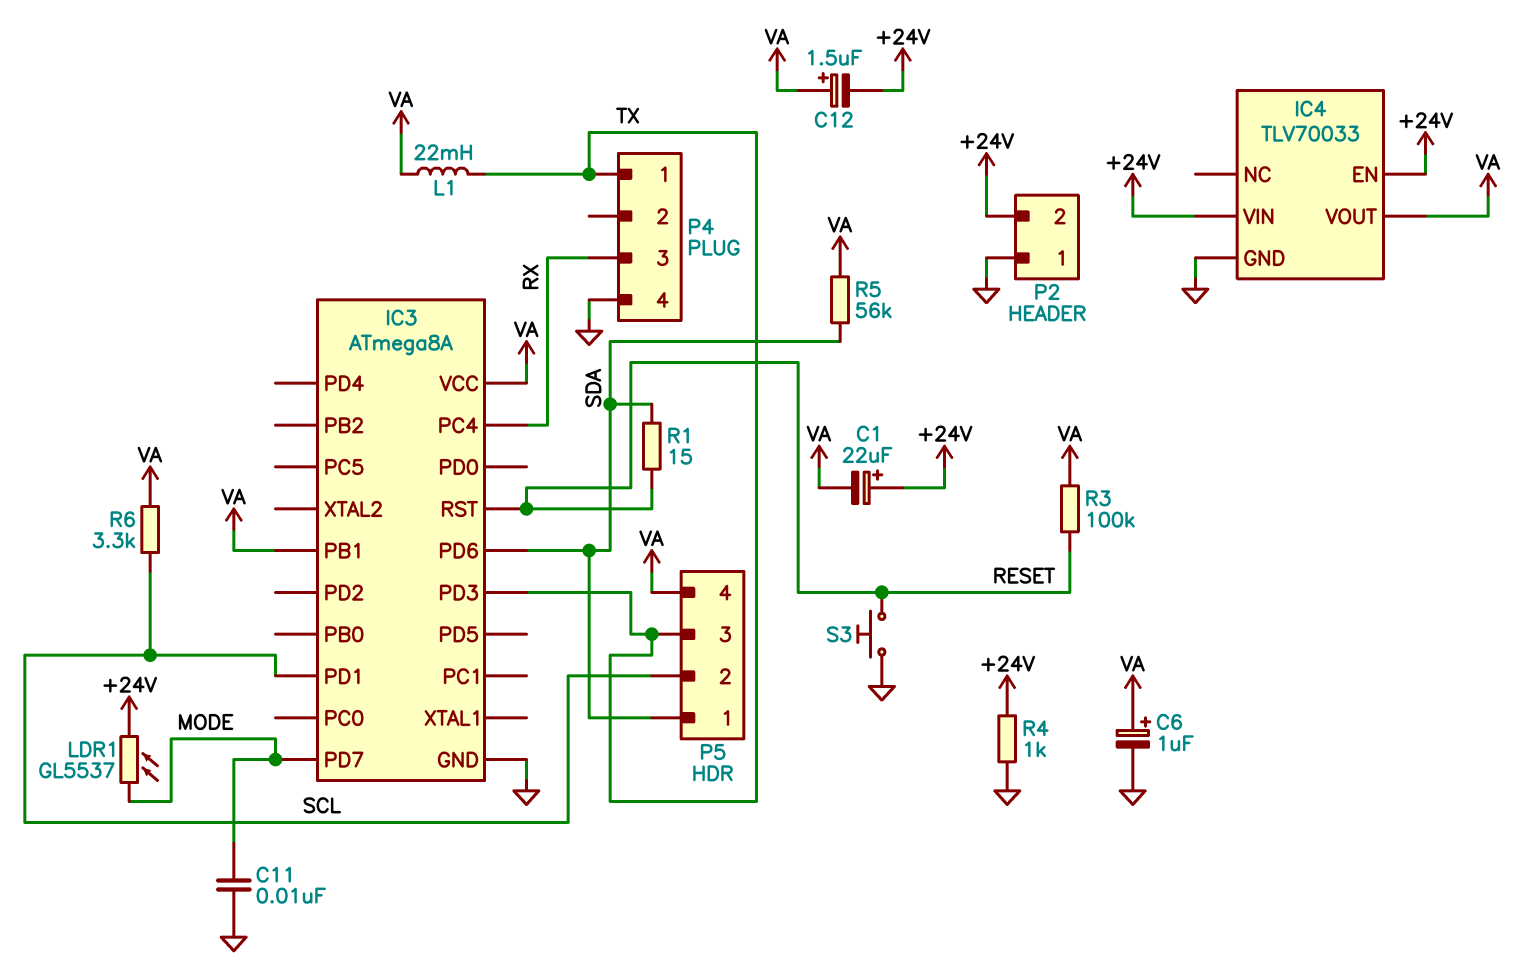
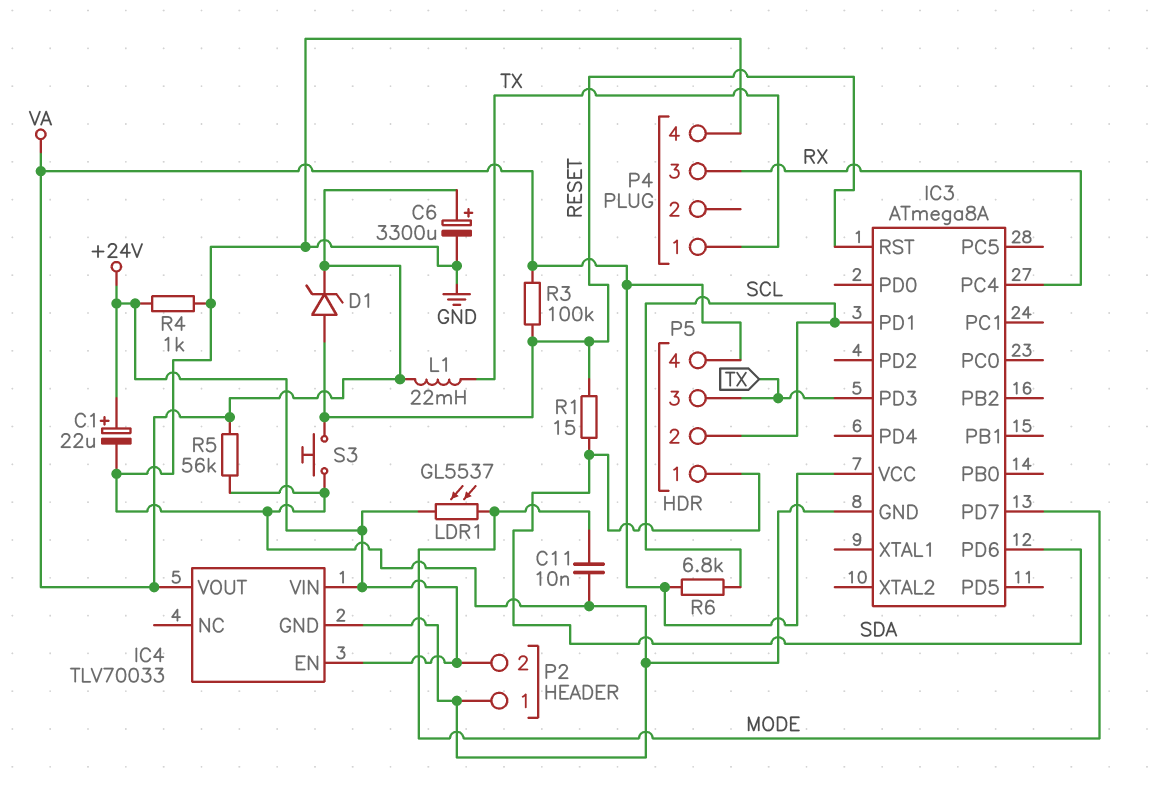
C1: 22uF (plus +24V, minus VA) -> 22uF (plus +24V, minus GND)
C6: 1uF (plus VA, minus GND) -> 3300uF (plus VA, minus GND)
C12: 1.5uF (plus VA, minus +24V) -> none
D1: none -> zener (A RESET, K VA)
IC3 pin PB1: VA -> none
R5: 56k (SDA, VA) -> 56k (GND, VA)
R6: 3.3k (SCL, VA) -> 6.8k (SCL, VA)

